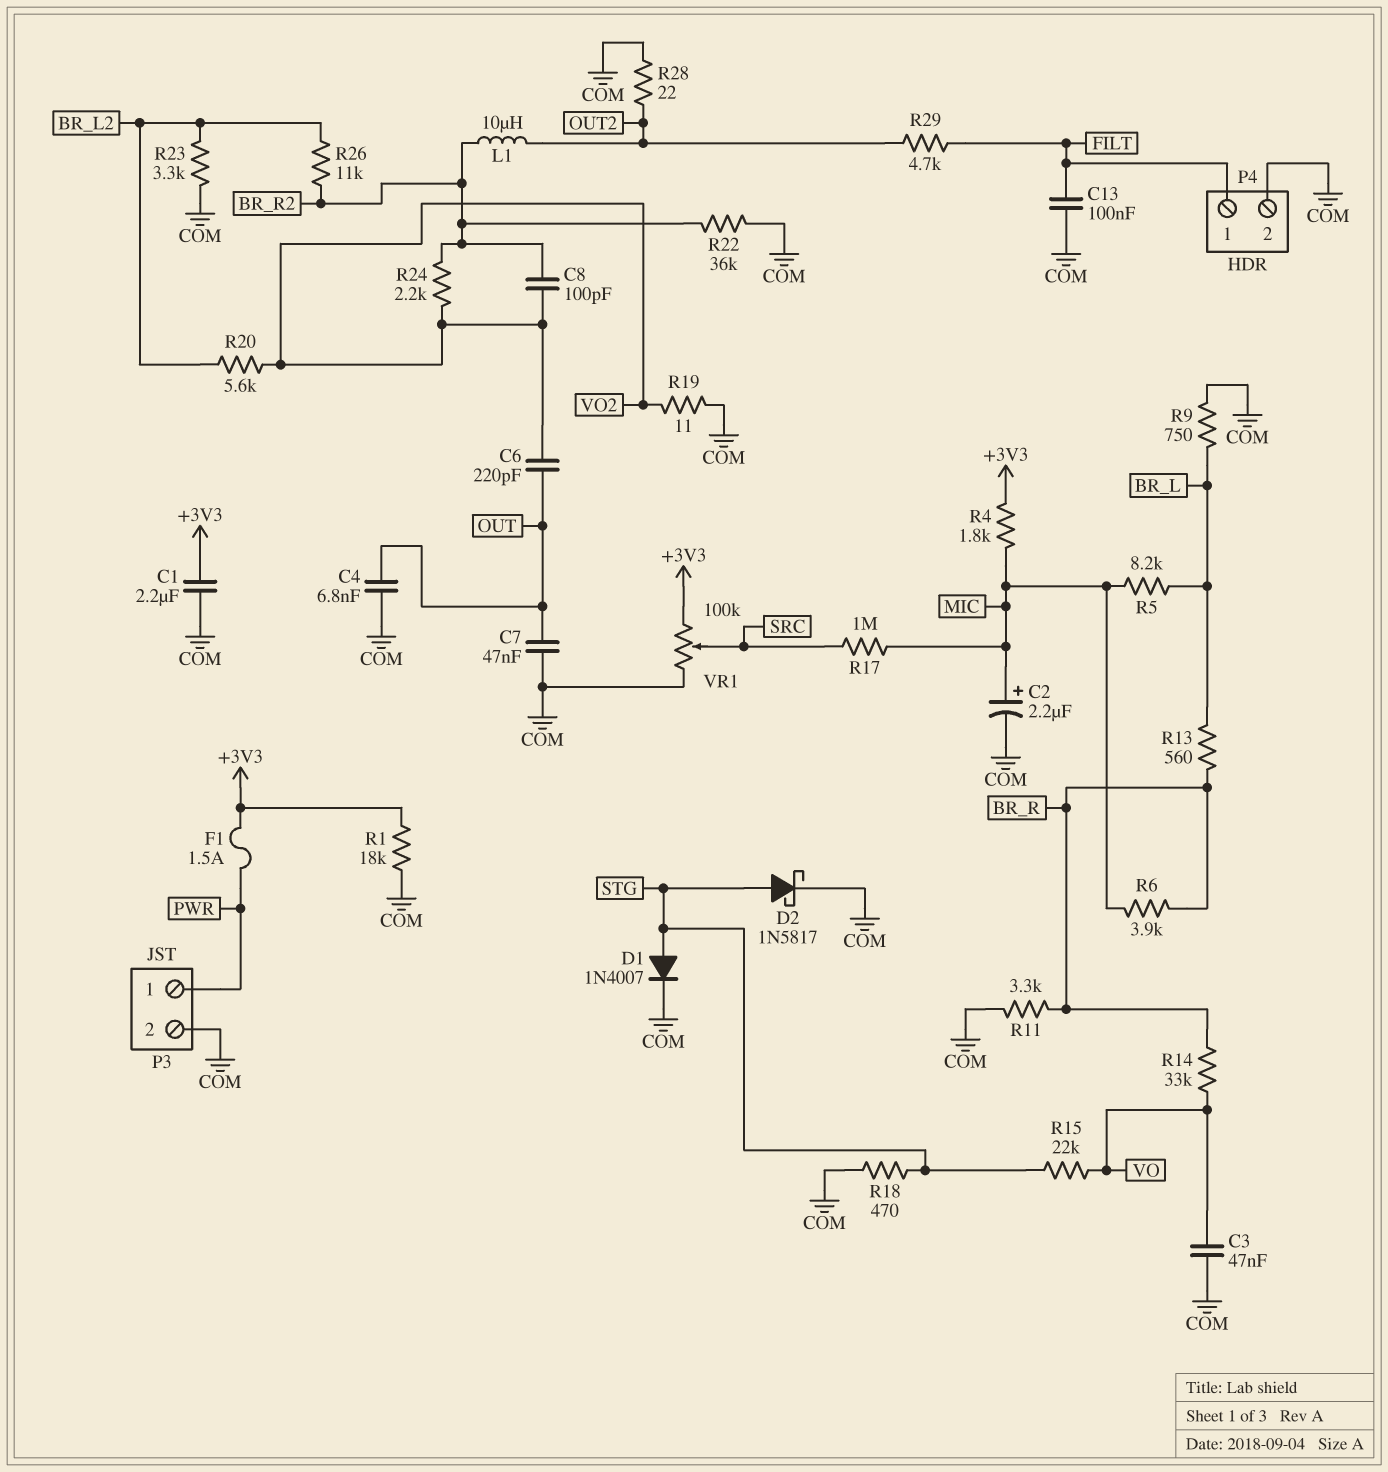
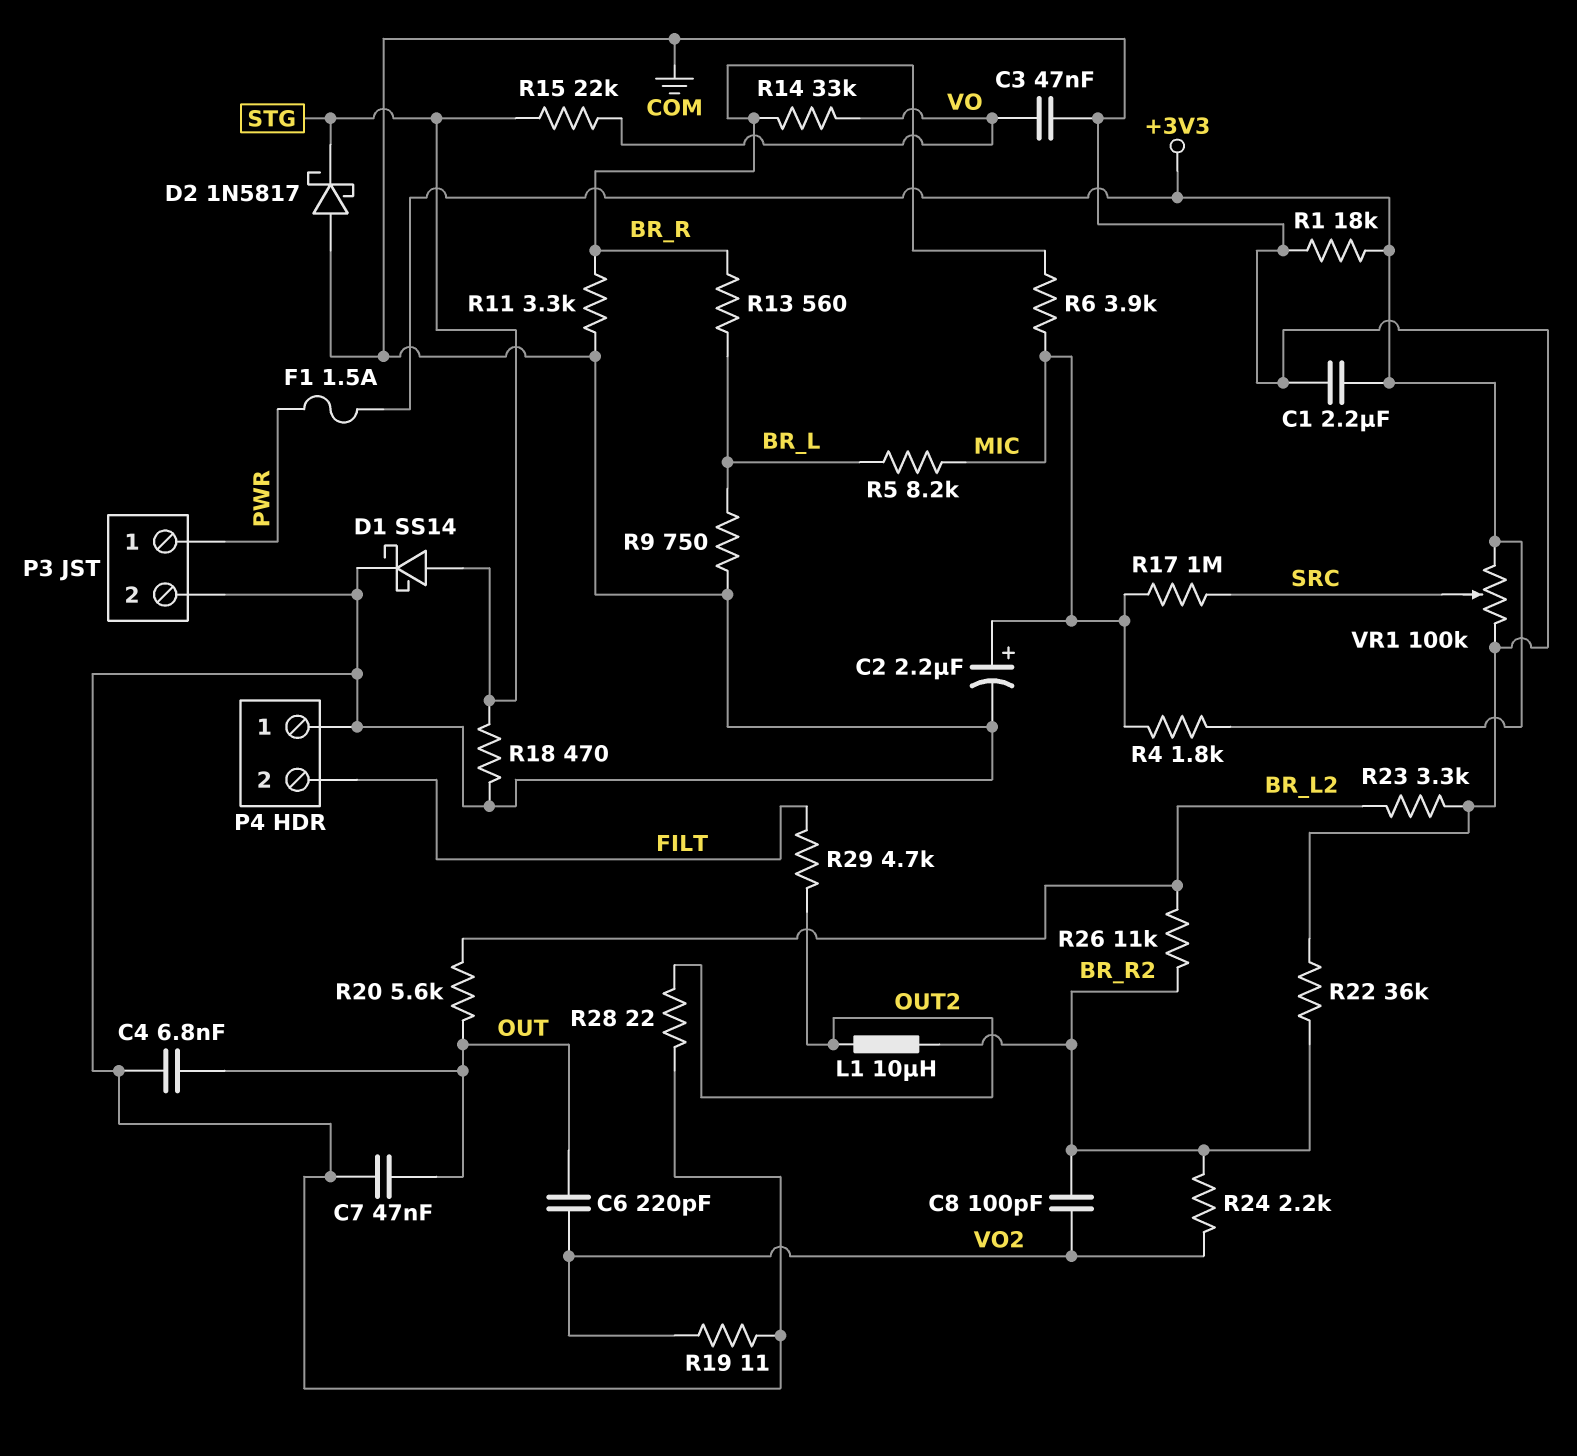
C13: 100nF (COM, FILT) -> none
D1: diode 1N4007 (A STG, K COM) -> schottky SS14 (A STG, K COM)
D2: schottky 1N5817 (A STG, K COM) -> schottky 1N5817 (A COM, K STG)
P4 pin 1: FILT -> COM
P4 pin 2: COM -> FILT
R20: 5.6k (BR_L2, VO2) -> 5.6k (BR_L2, OUT)

